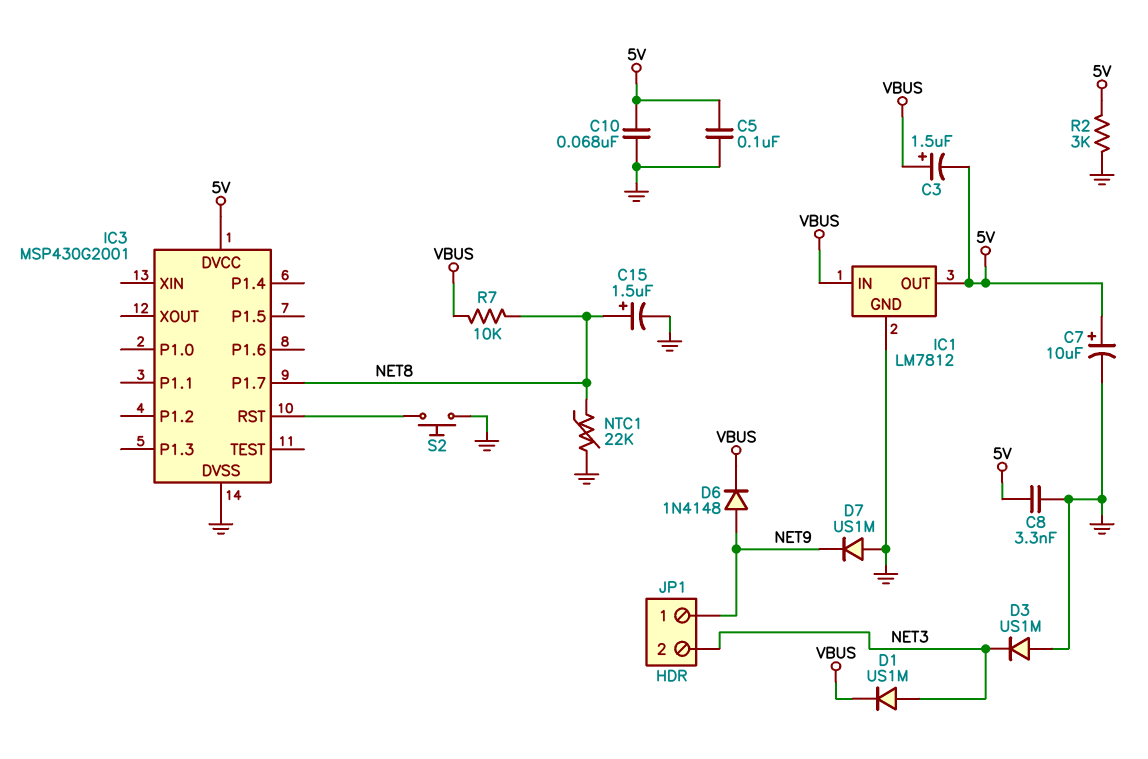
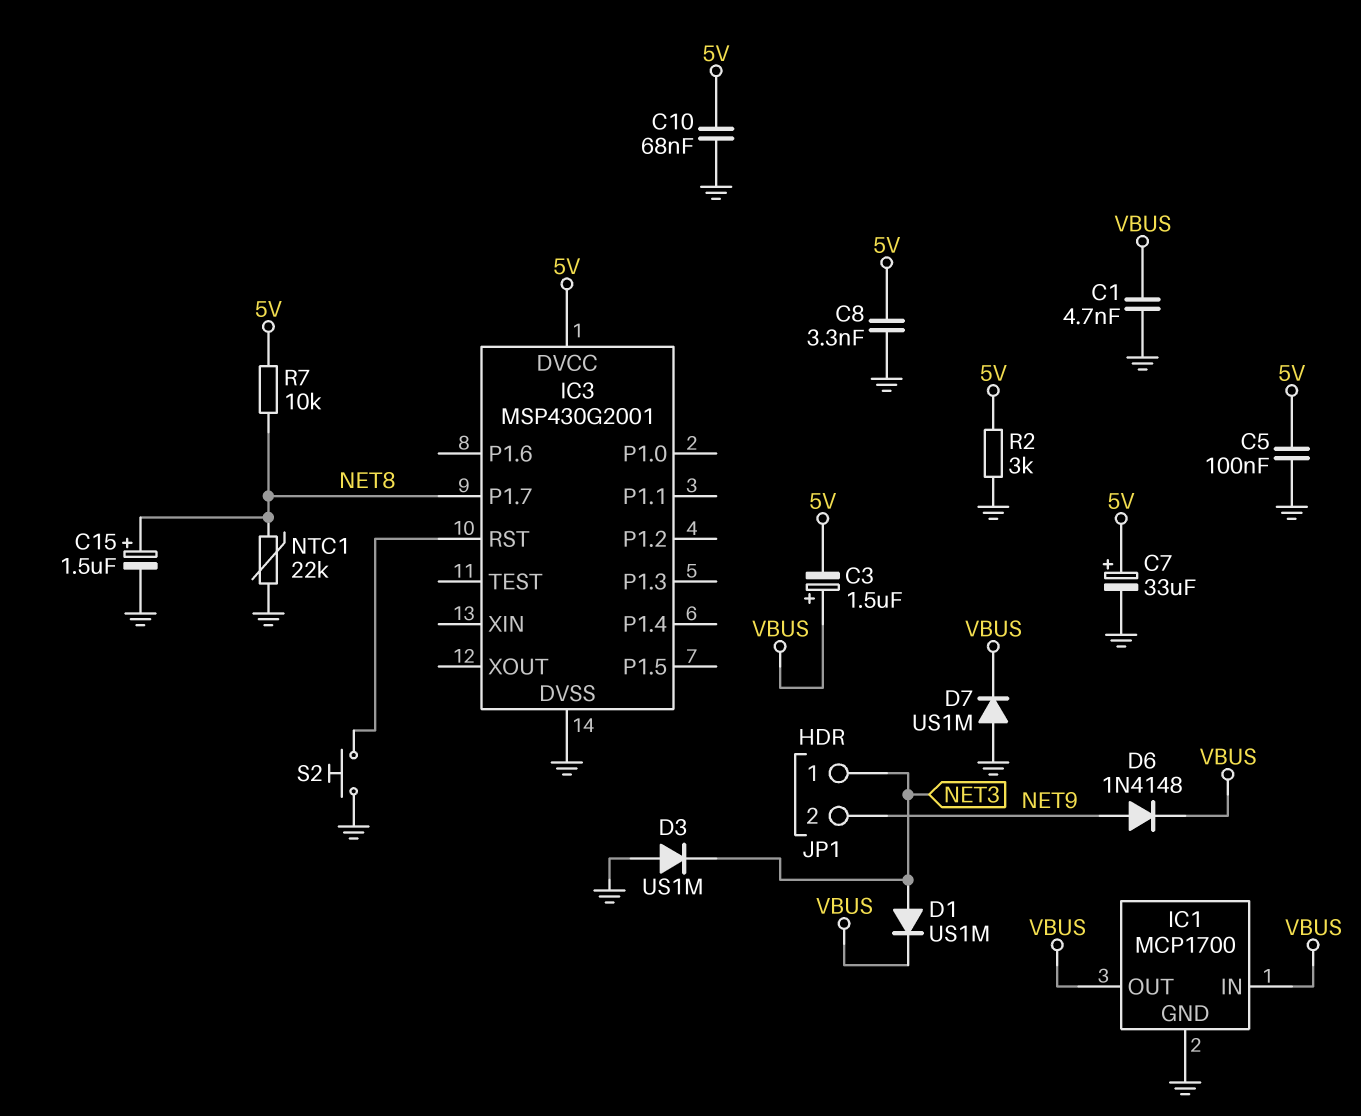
C1: none -> 4.7nF (GND, VBUS)
C7: 10uF (plus 5V, minus GND) -> 33uF (plus 5V, minus GND)
D7: diode US1M (A GND, K NET9) -> diode US1M (A GND, K VBUS)
IC1: LM7812 -> MCP1700
IC1 pin OUT: 5V -> VBUS
JP1 pin 1: NET9 -> NET3
JP1 pin 2: NET3 -> NET9
R7: 10k (NET8, VBUS) -> 10k (5V, NET8)

